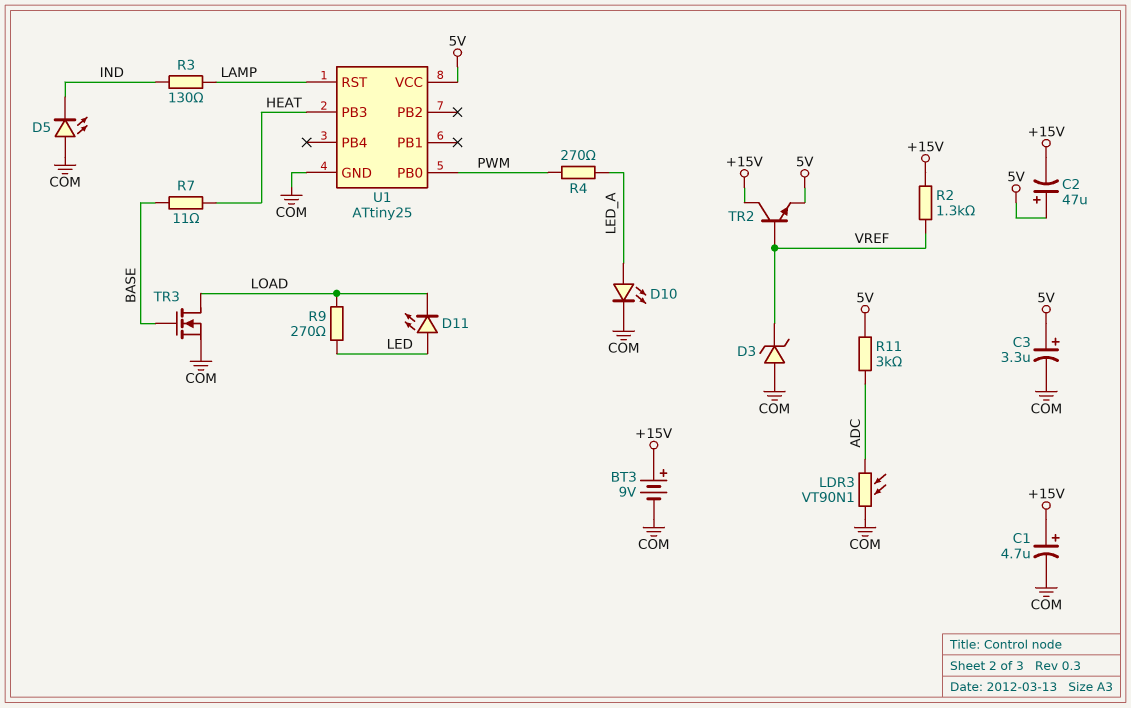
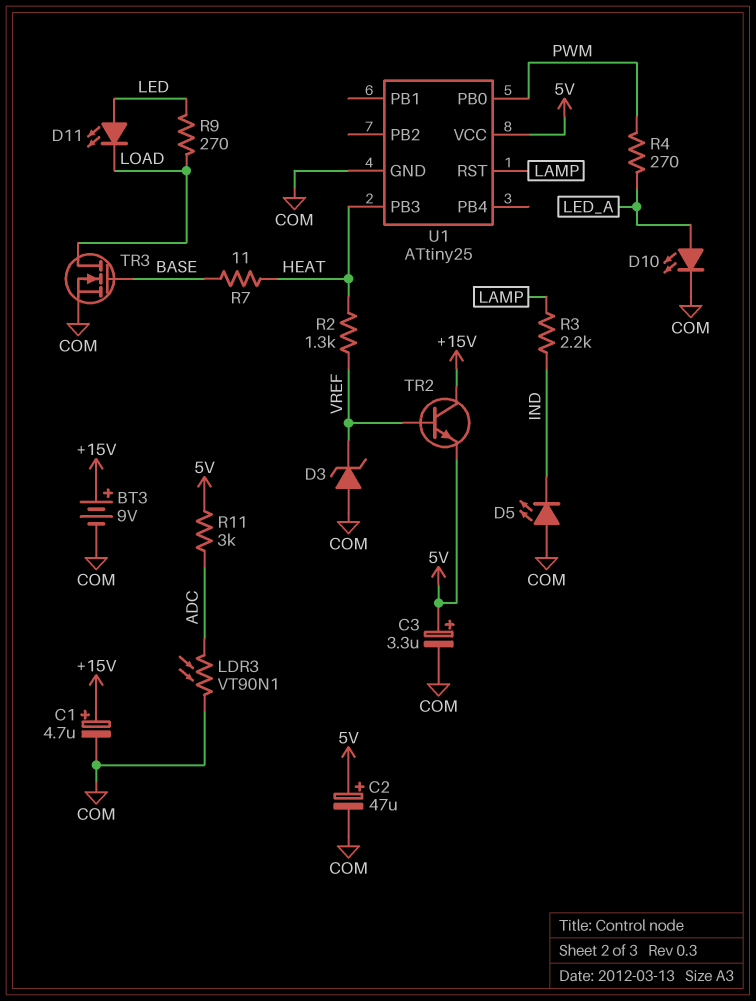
C2: 47uF (plus 5V, minus +15V) -> 47uF (plus 5V, minus COM)
R2: 1.3k (+15V, VREF) -> 1.3k (HEAT, VREF)
R3: 130 (IND, LAMP) -> 2.2k (IND, LAMP)

